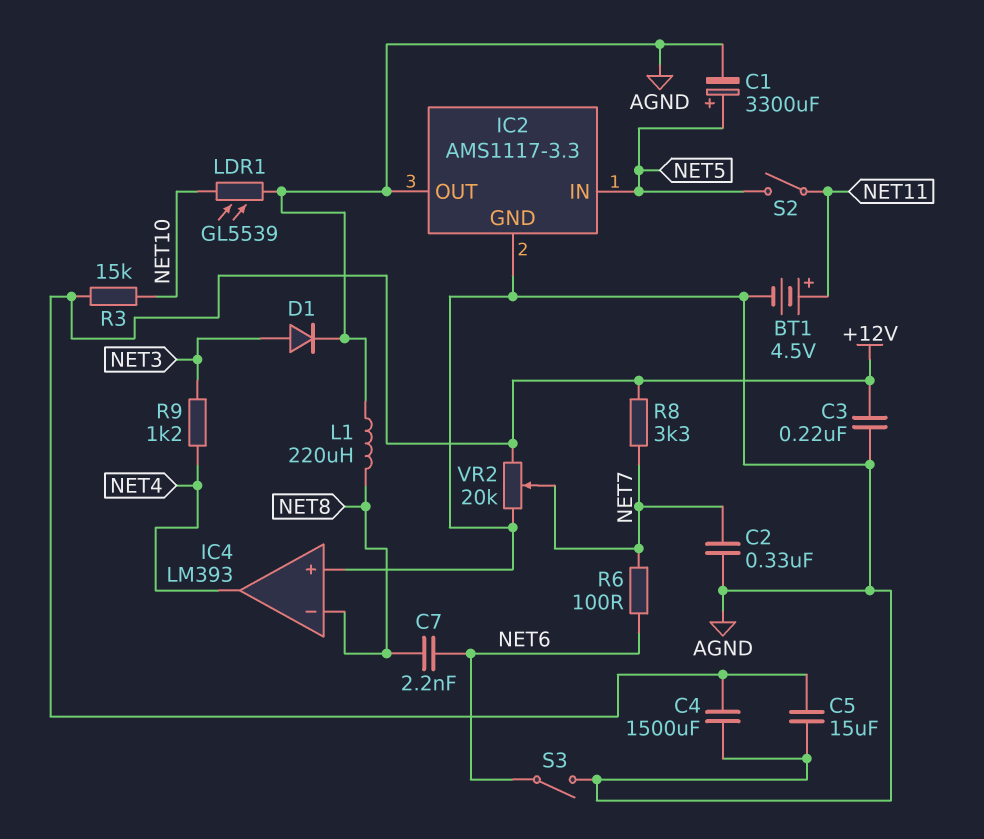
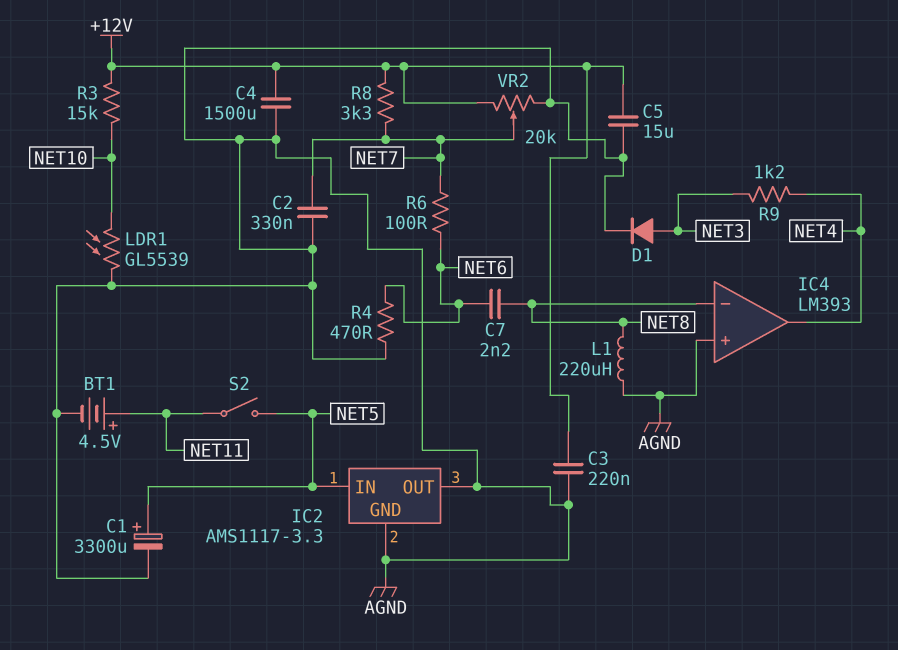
R4: none -> 470 (AGND, NET6)
S3: switch (AGND, NET6) -> none

